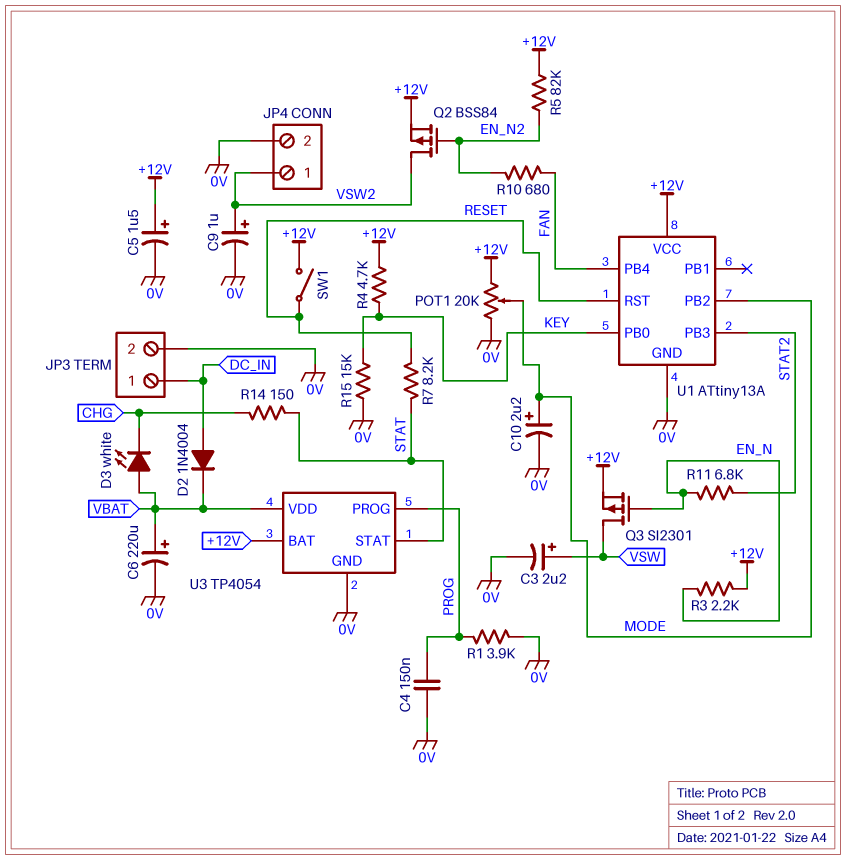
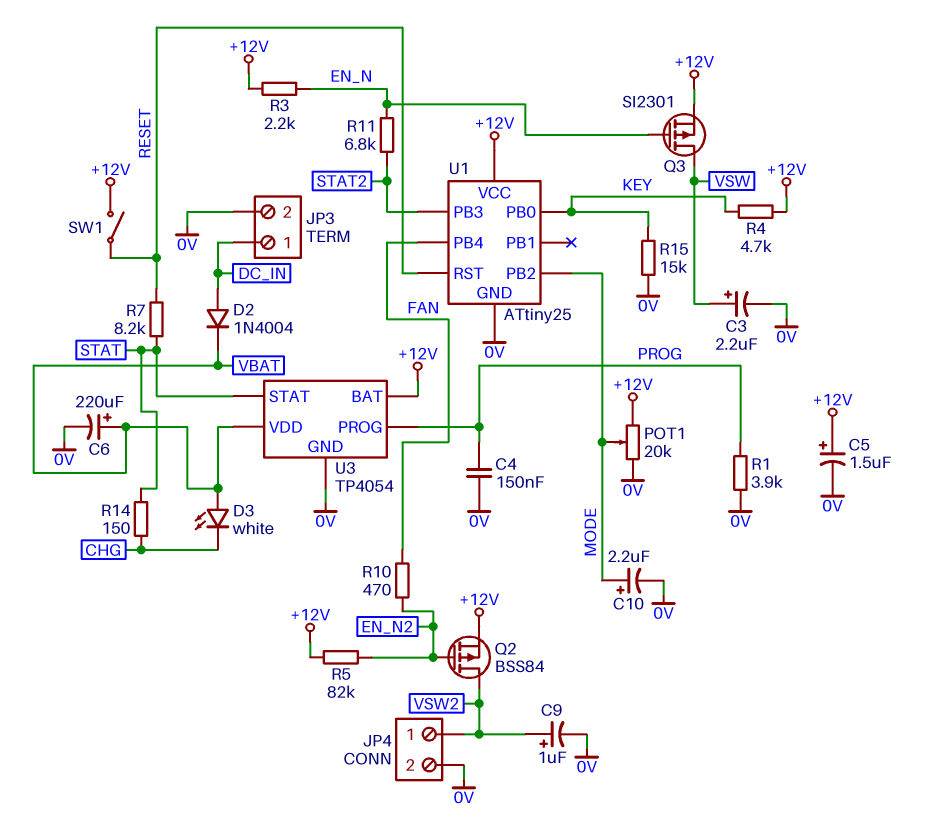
R10: 680 (EN_N2, FAN) -> 470 (EN_N2, FAN)
U1: ATtiny13A -> ATtiny25

